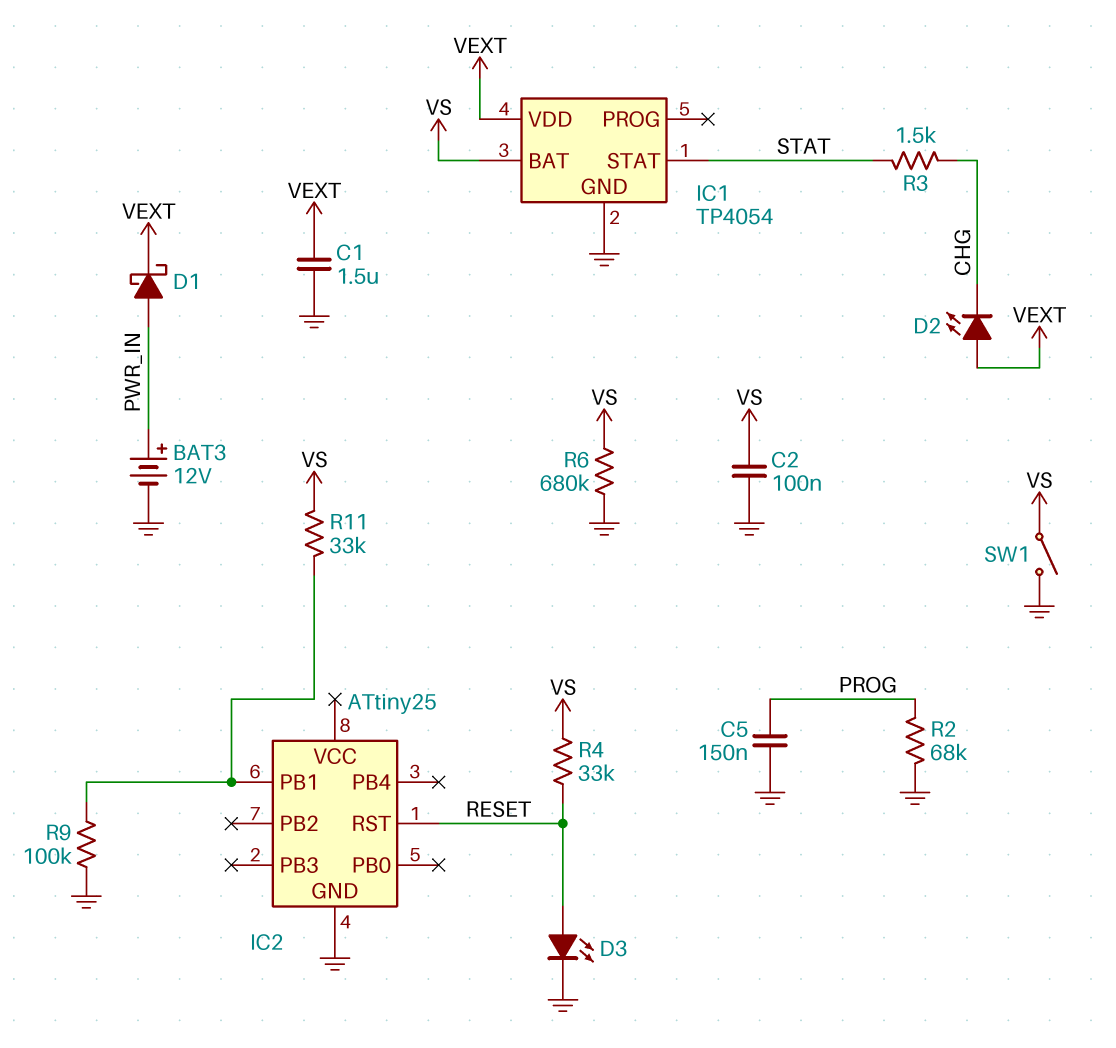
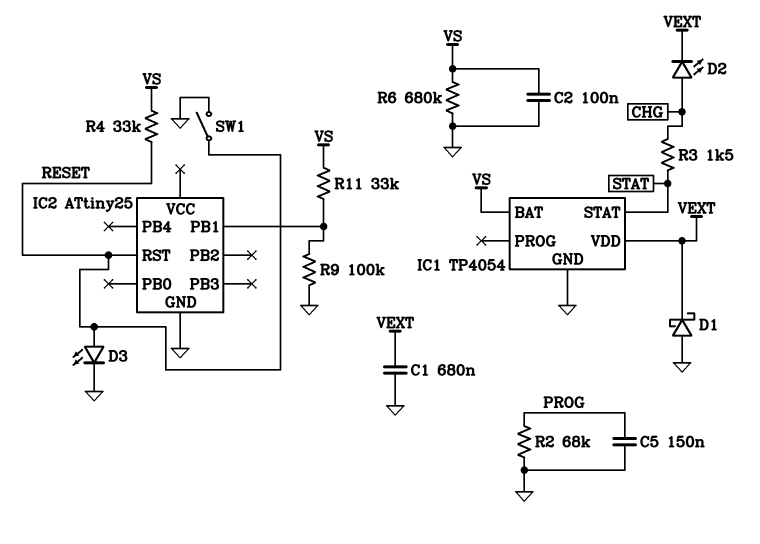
BAT3: 12V (plus PWR_IN, minus GND) -> none
C1: 1.5uF (GND, VEXT) -> 680nF (GND, VEXT)
D1: schottky (A PWR_IN, K VEXT) -> schottky (A GND, K VEXT)
D2: LED (A VEXT, K CHG) -> LED (A CHG, K VEXT)
SW1: switch (GND, VS) -> switch (GND, RESET)

